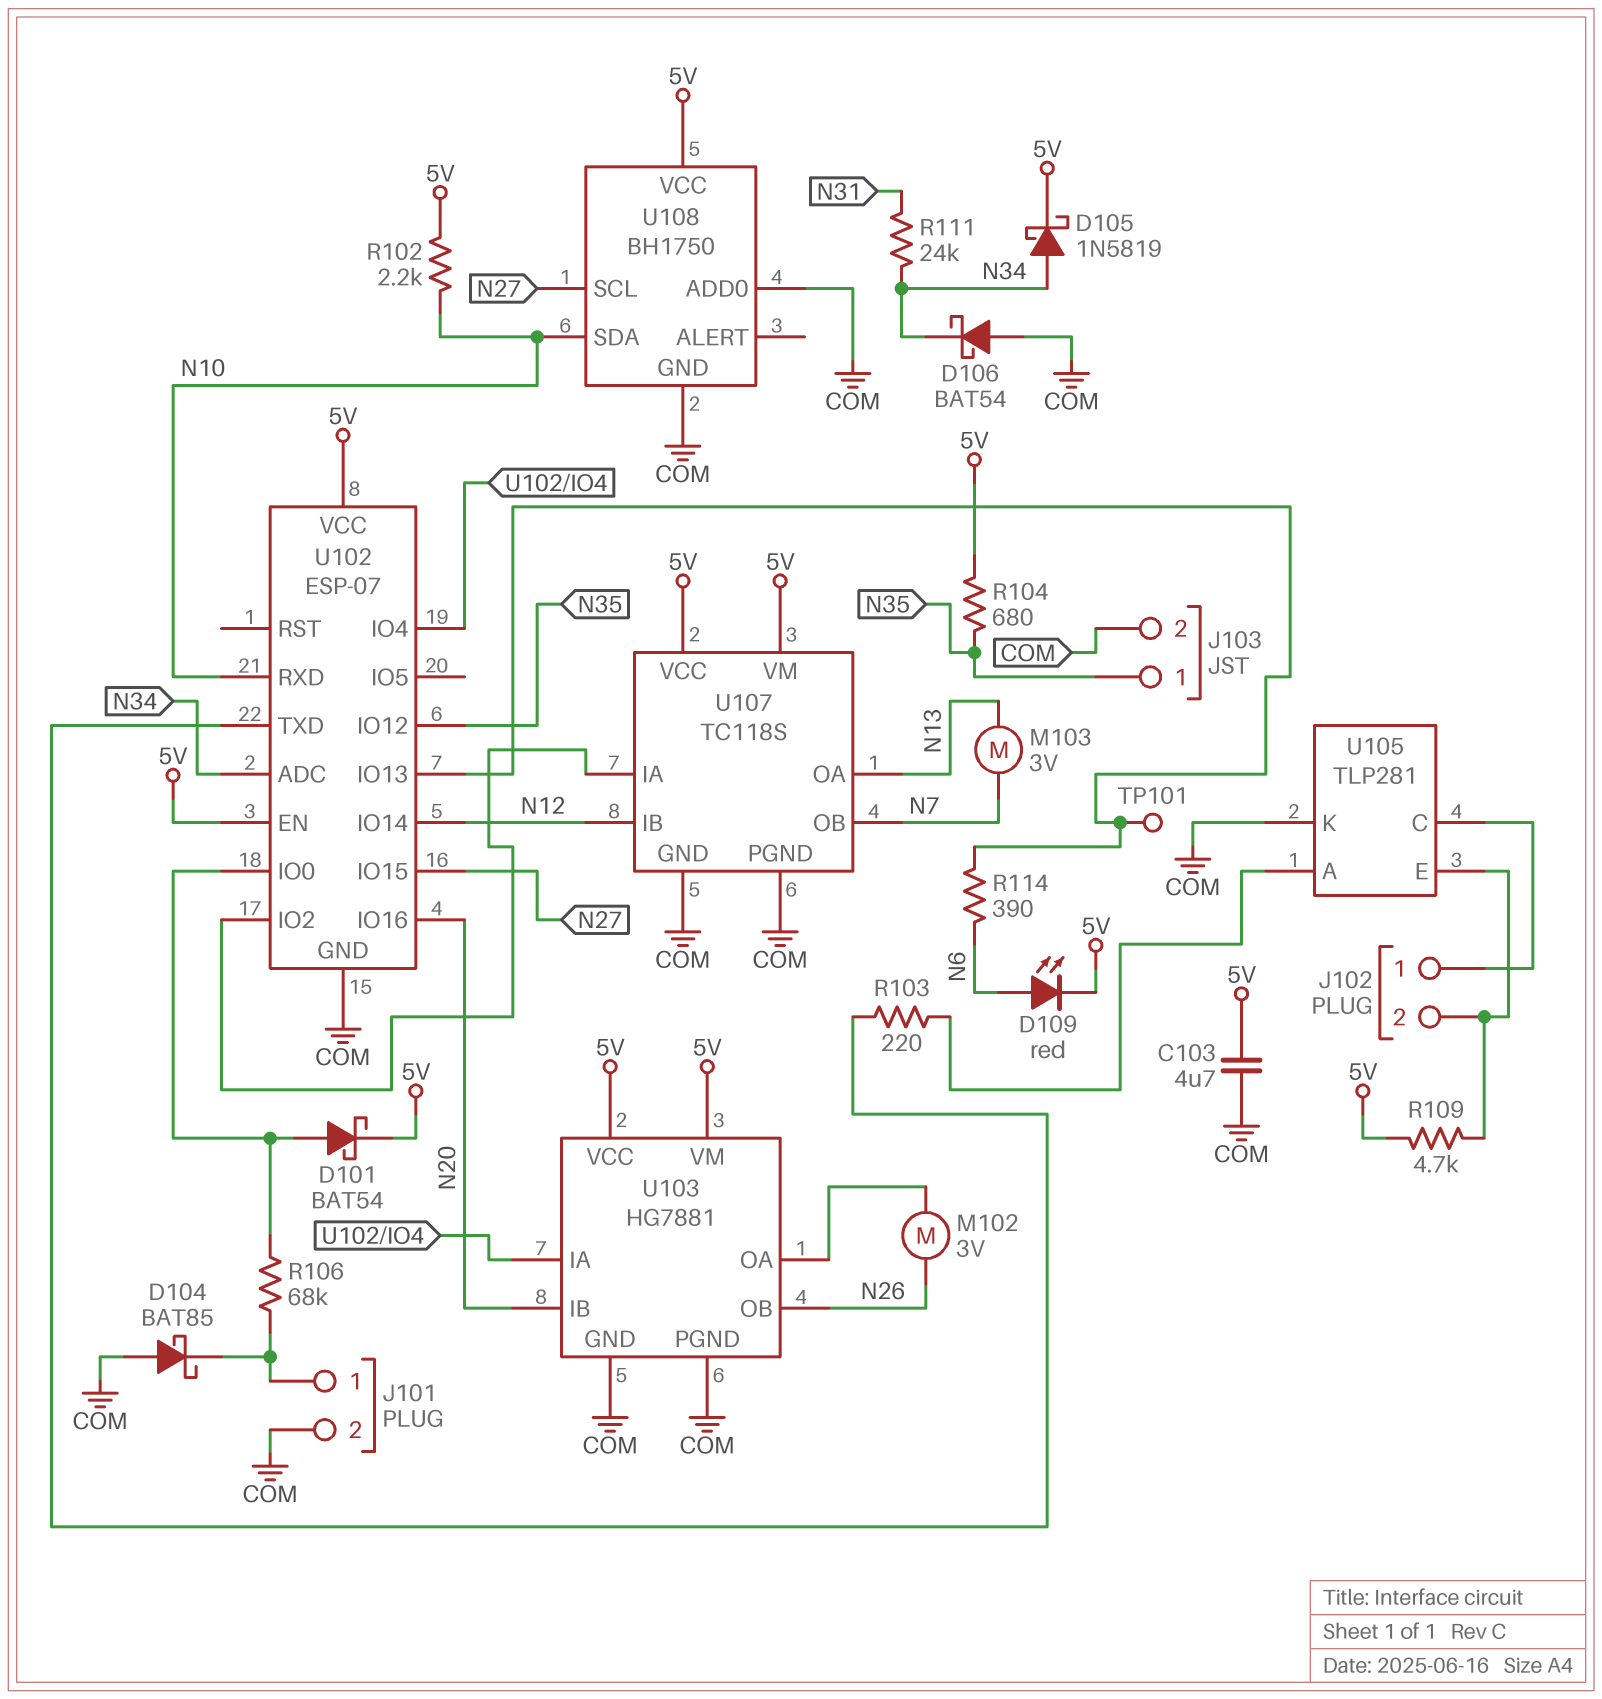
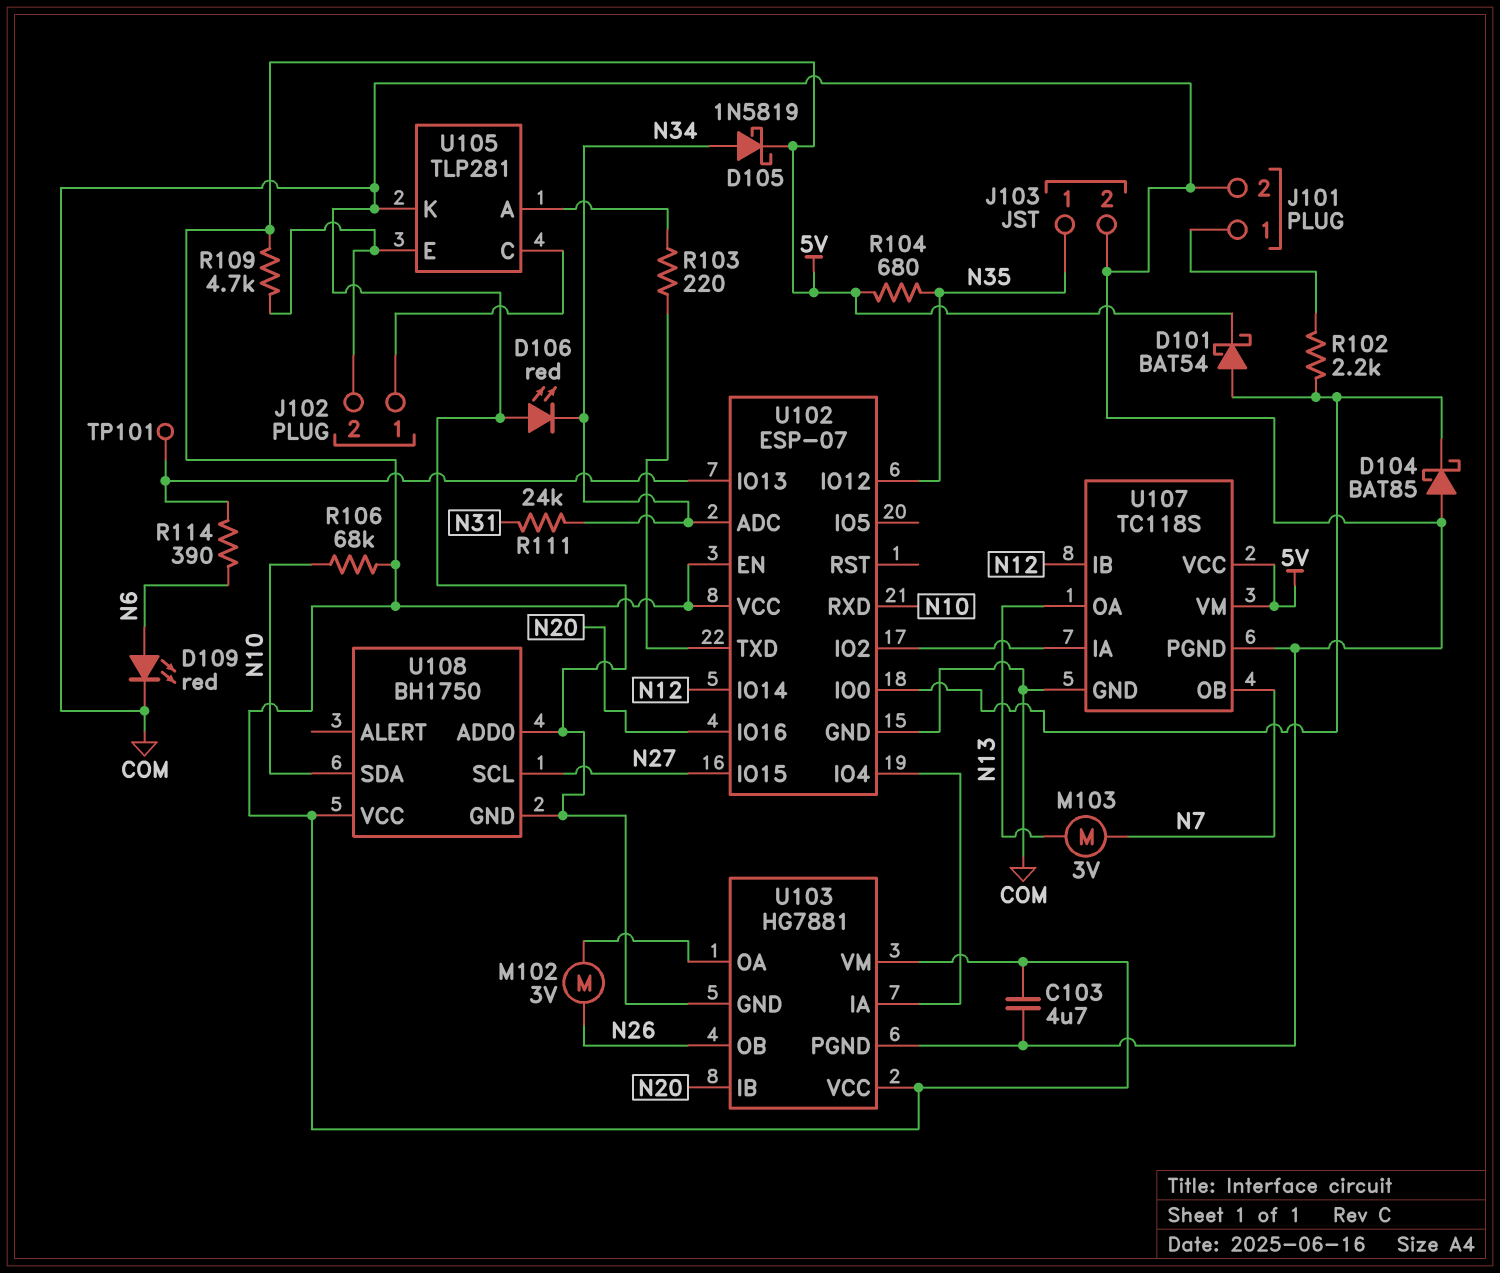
D104: schottky BAT85 (A COM, K J101/1) -> schottky BAT85 (A COM, K U102/IO0)
D106: schottky BAT54 (A COM, K N34) -> LED red (A COM, K N34)
D109: LED red (A N6, K 5V) -> LED red (A N6, K COM)
R102: 2.2k (5V, N10) -> 2.2k (J101/1, U102/IO0)
R106: 68k (J101/1, U102/IO0) -> 68k (5V, N10)

